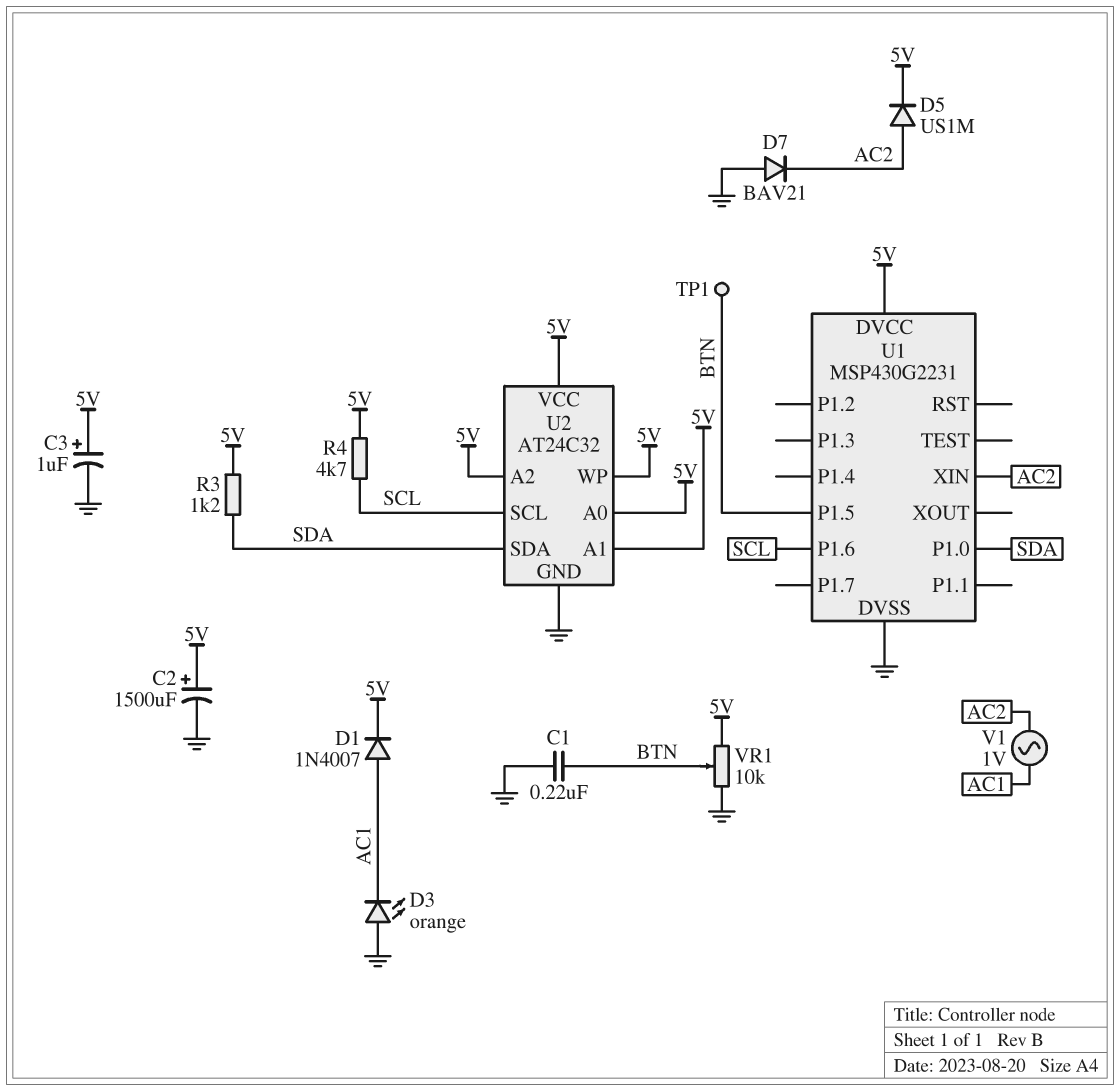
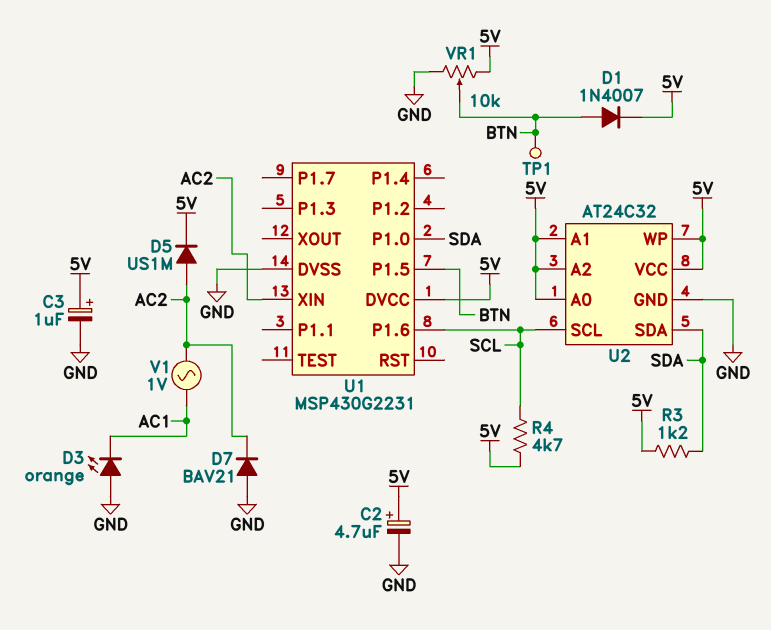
C1: 220nF (BTN, GND) -> none
C2: 1500uF (plus 5V, minus GND) -> 4.7uF (plus 5V, minus GND)
D1: diode 1N4007 (A AC1, K 5V) -> diode 1N4007 (A BTN, K 5V)

